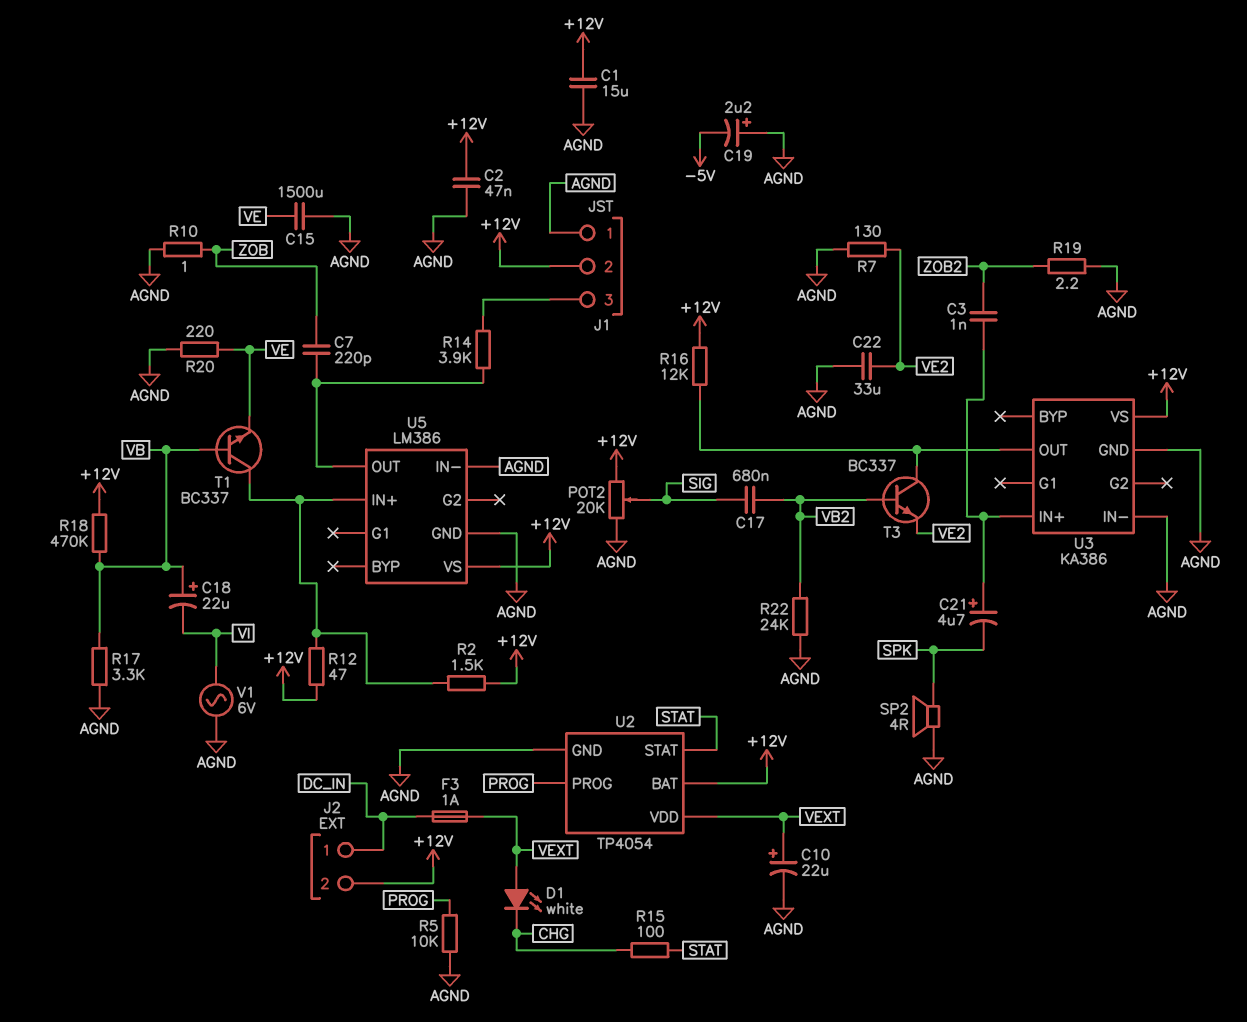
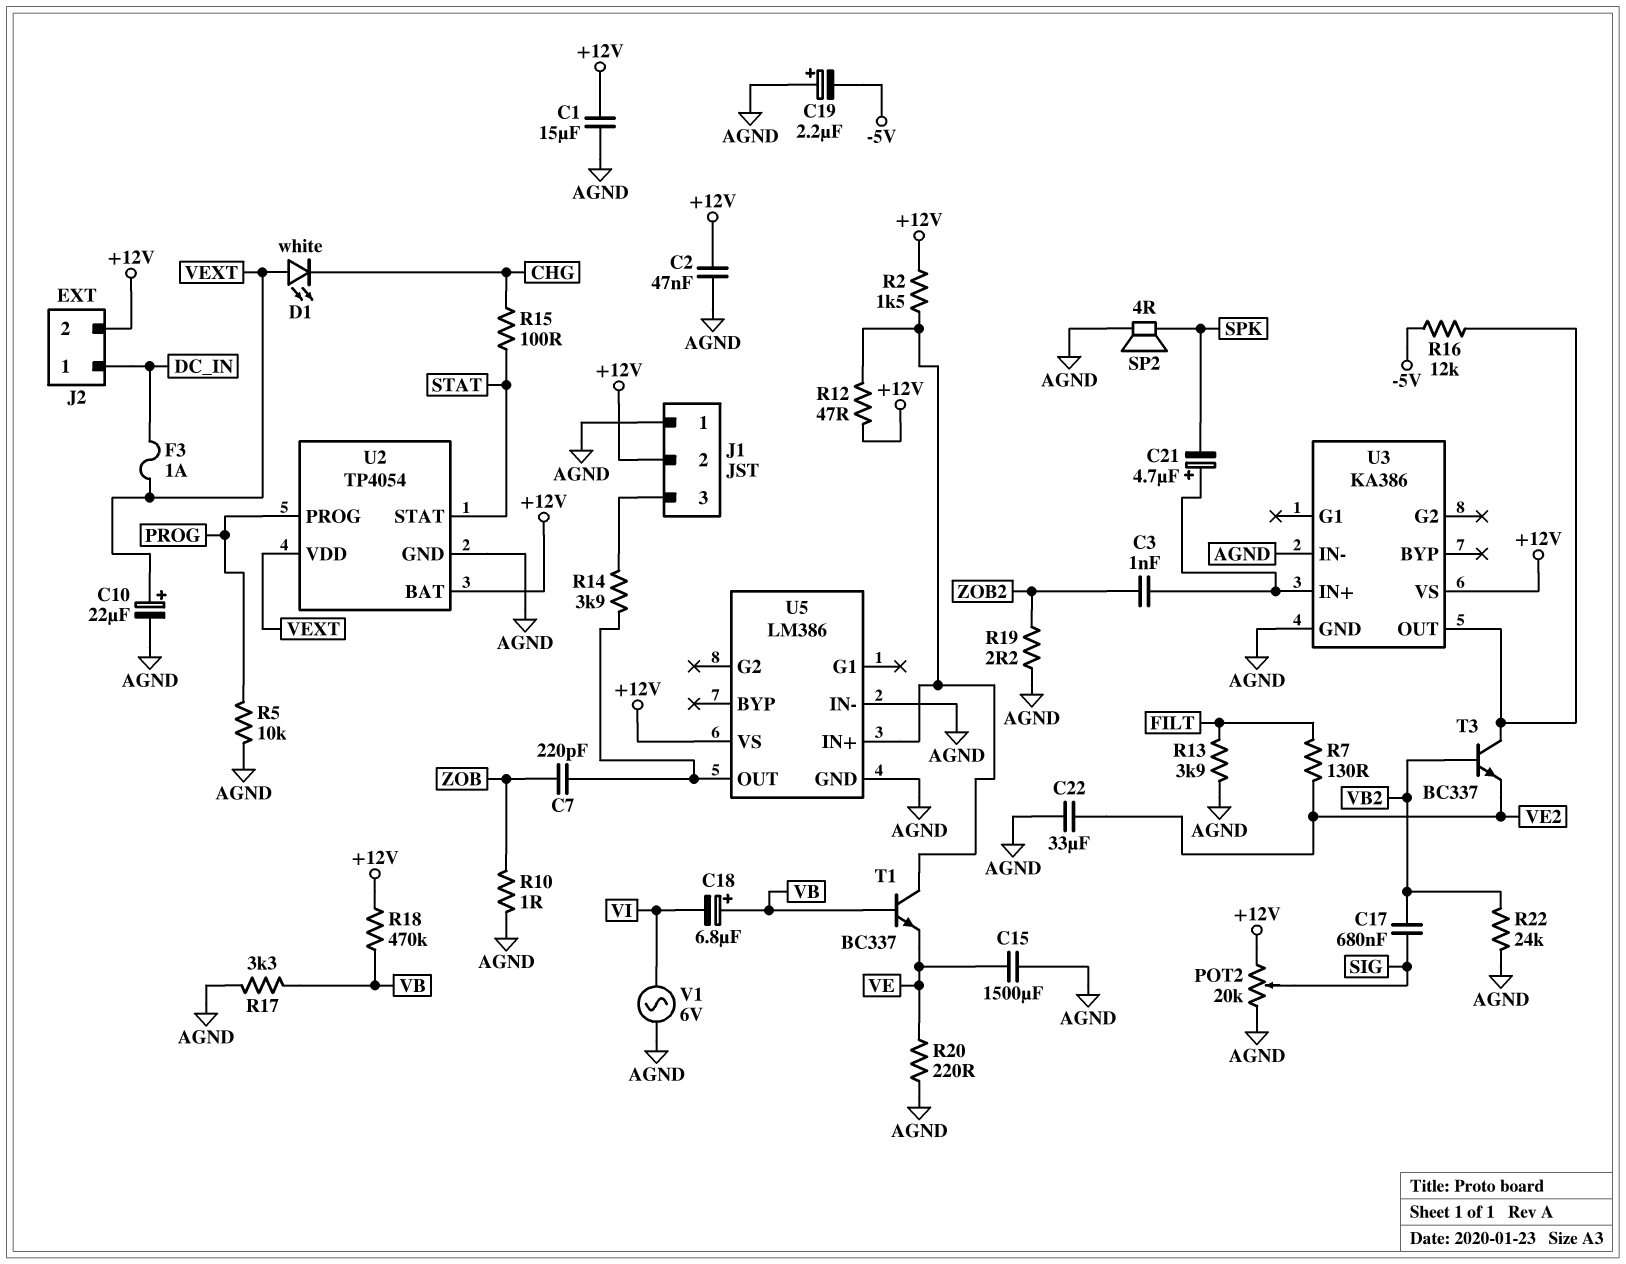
C18: 22uF (plus VB, minus VI) -> 6.8uF (plus VB, minus VI)
R7: 130 (AGND, VE2) -> 130 (FILT, VE2)
R13: none -> 3.9k (AGND, FILT)
R16: 12k (+12V, U3/OUT) -> 12k (-5V, U3/OUT)

